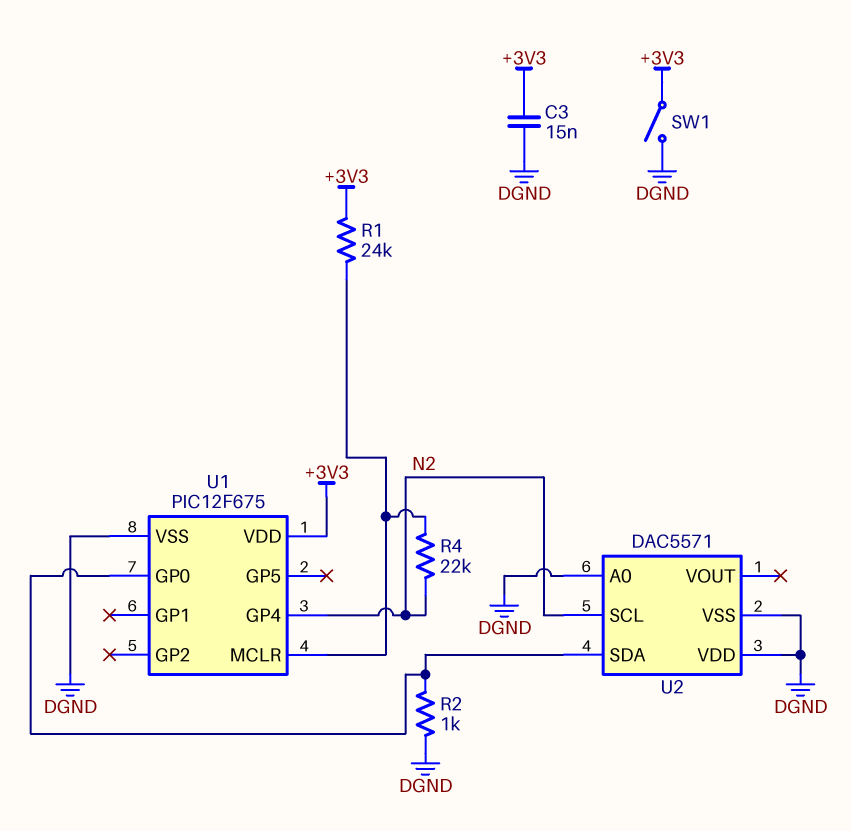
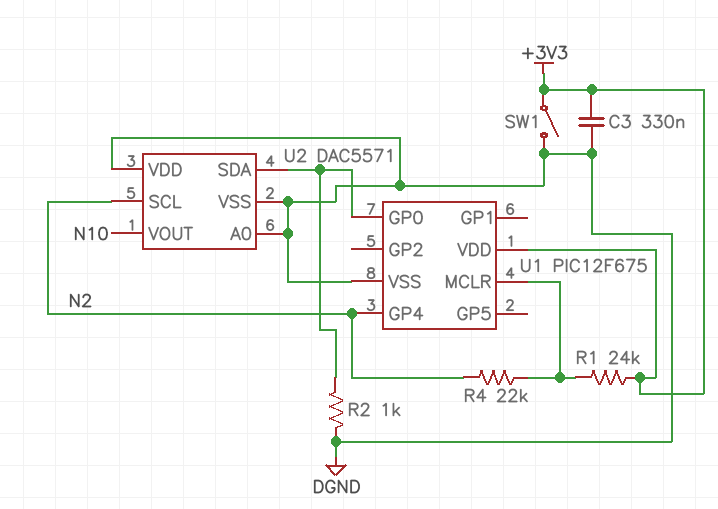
C3: 15nF (+3V3, DGND) -> 330nF (+3V3, DGND)
U2 pin VOUT: none -> N10

